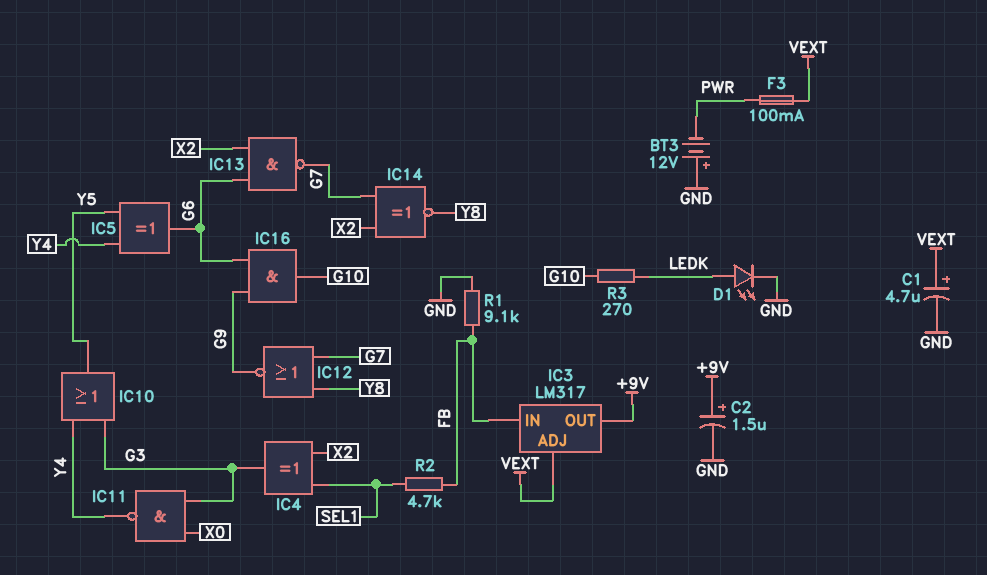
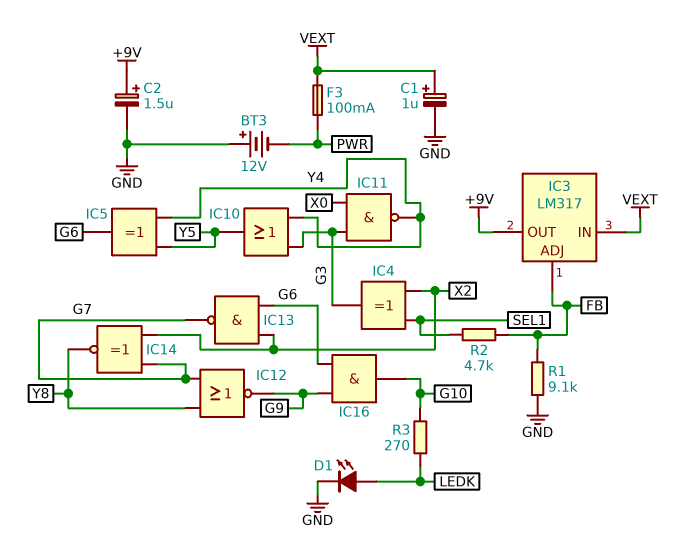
C1: 4.7uF (plus VEXT, minus GND) -> 1uF (plus VEXT, minus GND)
IC3 pin ADJ: VEXT -> FB
IC3 pin IN: FB -> VEXT

